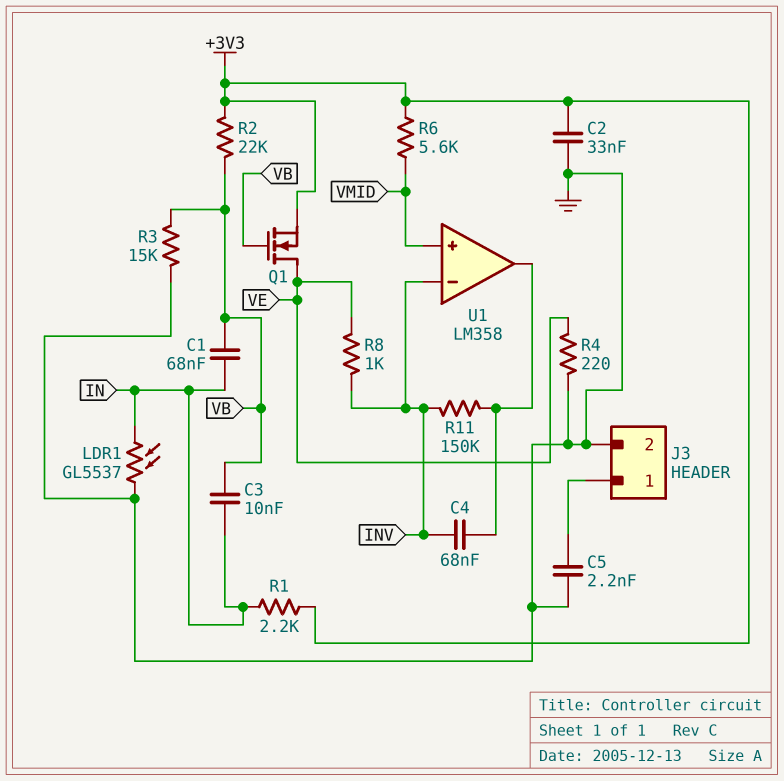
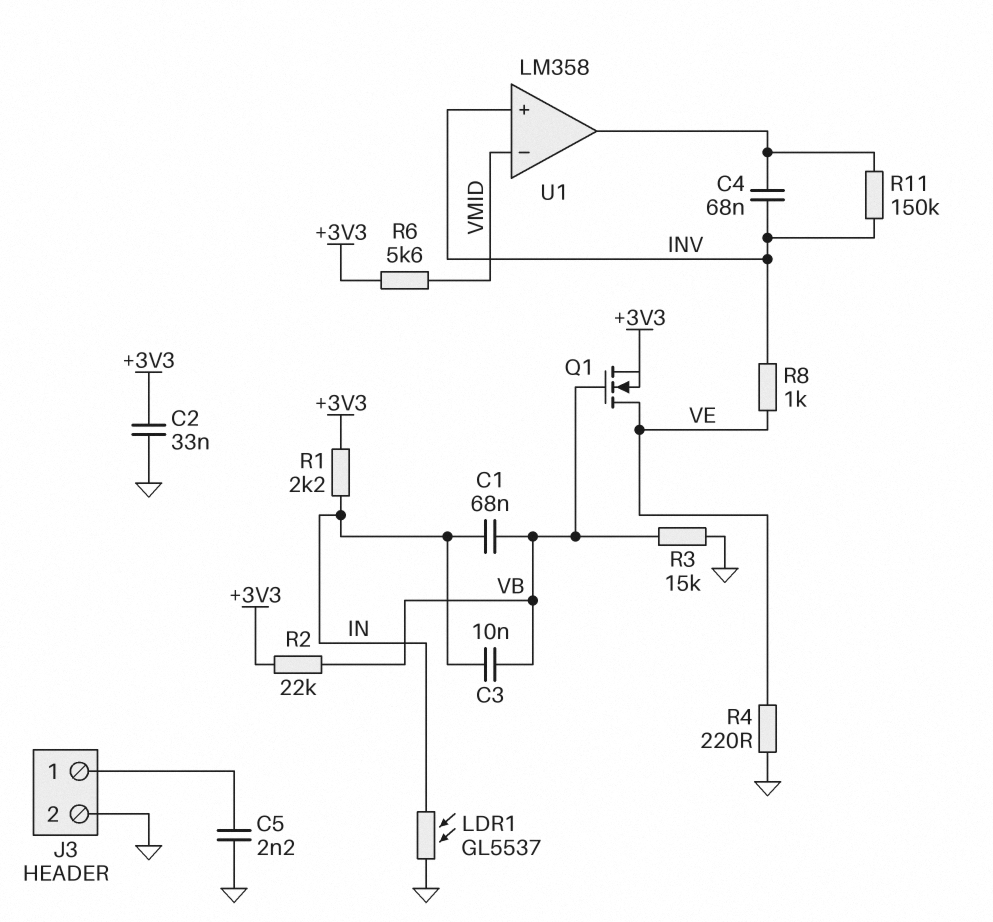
U1 pin in+: VMID -> INV
U1 pin in-: INV -> VMID

